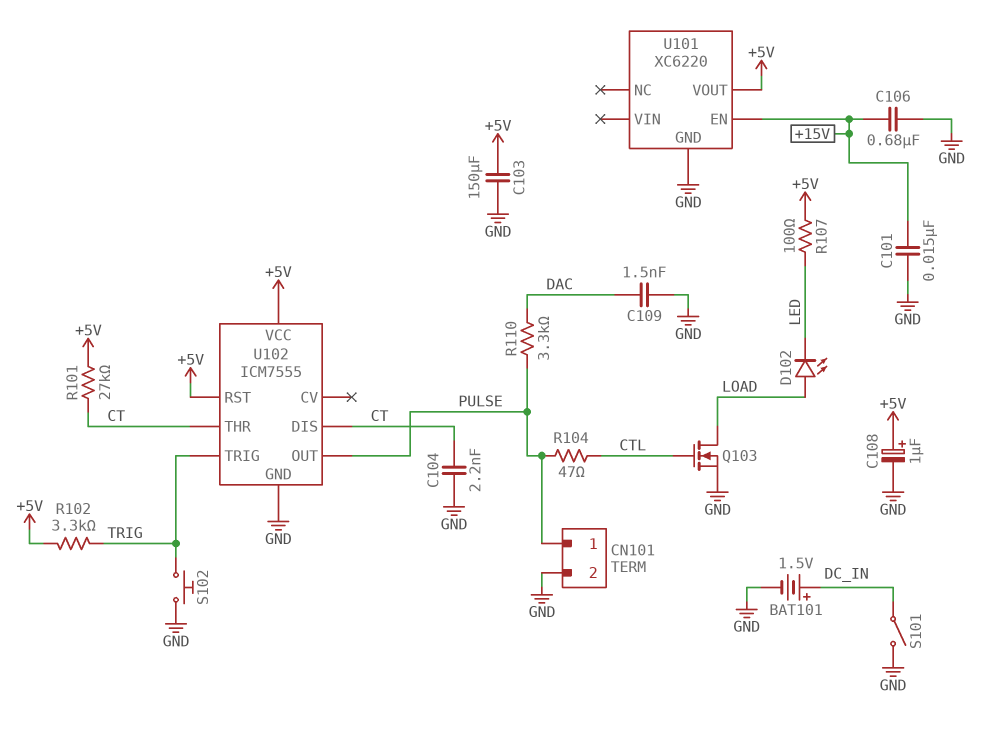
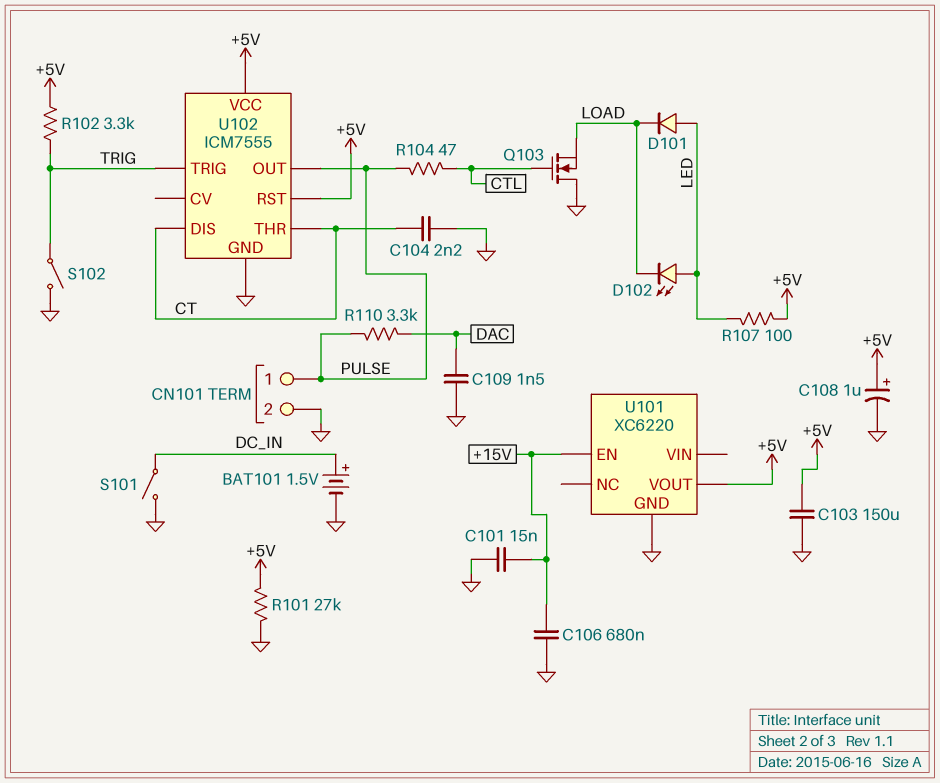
D101: none -> diode (A LED, K LOAD)
D102: LED (A LOAD, K LED) -> LED (A LED, K LOAD)
Q103: NMOS (G CTL, D LOAD, S GND) -> NMOS (G CTL, D GND, S LOAD)
R101: 27k (+5V, CT) -> 27k (+5V, GND)
S102: button (GND, TRIG) -> switch (GND, TRIG)

